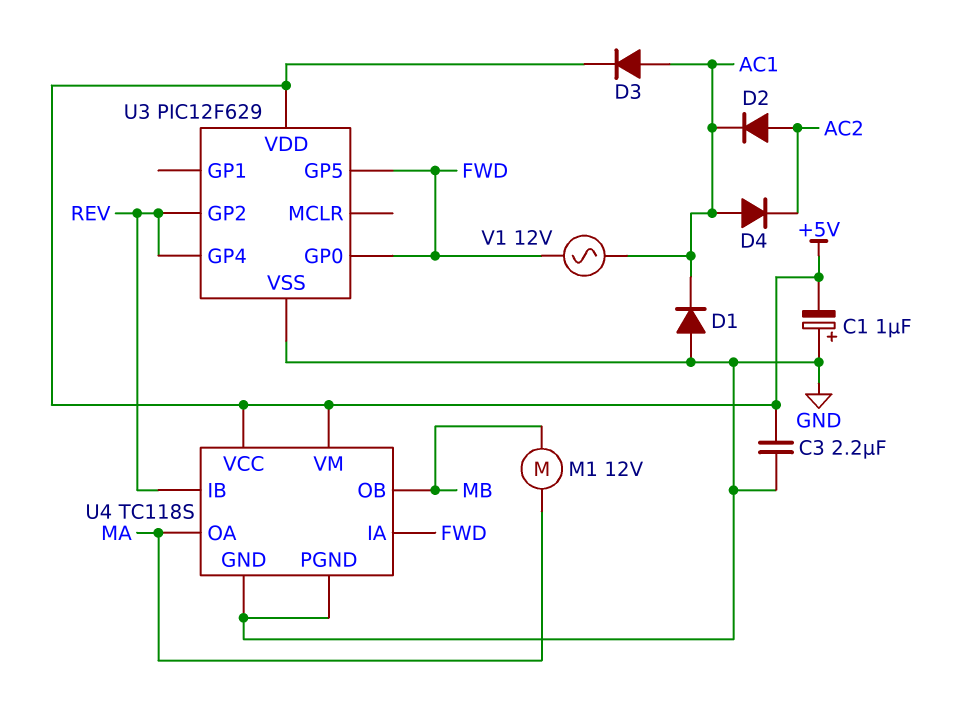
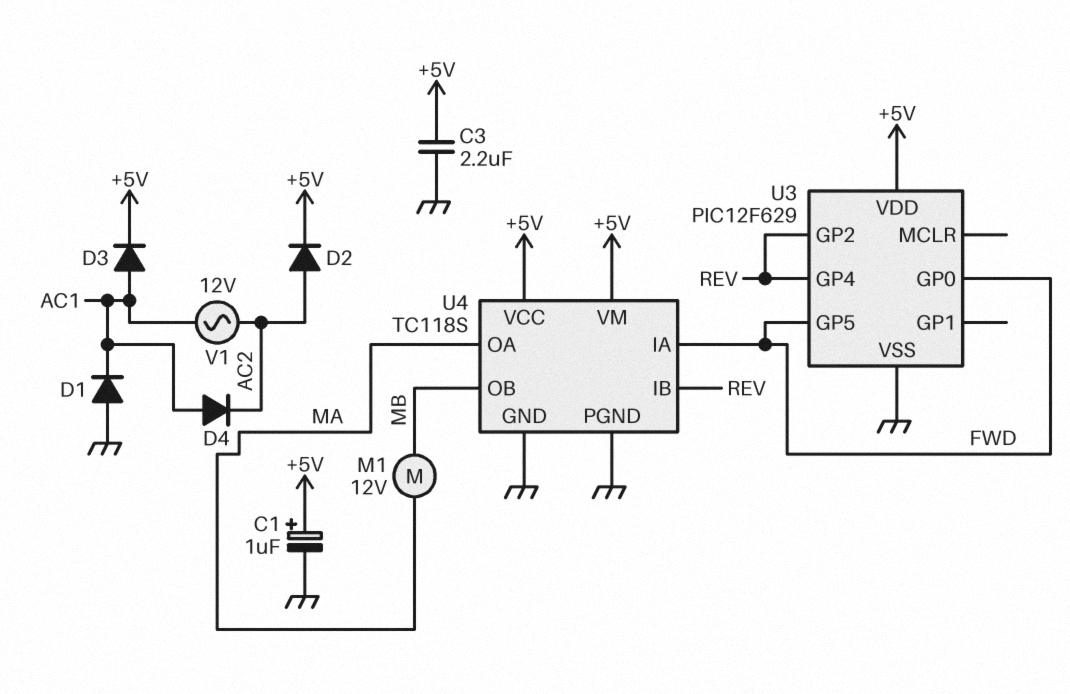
C1: 1uF (plus GND, minus +5V) -> 1uF (plus +5V, minus GND)
D2: diode (A AC2, K AC1) -> diode (A AC2, K +5V)
V1: AC 12V (AC1, FWD) -> AC 12V (AC1, AC2)

